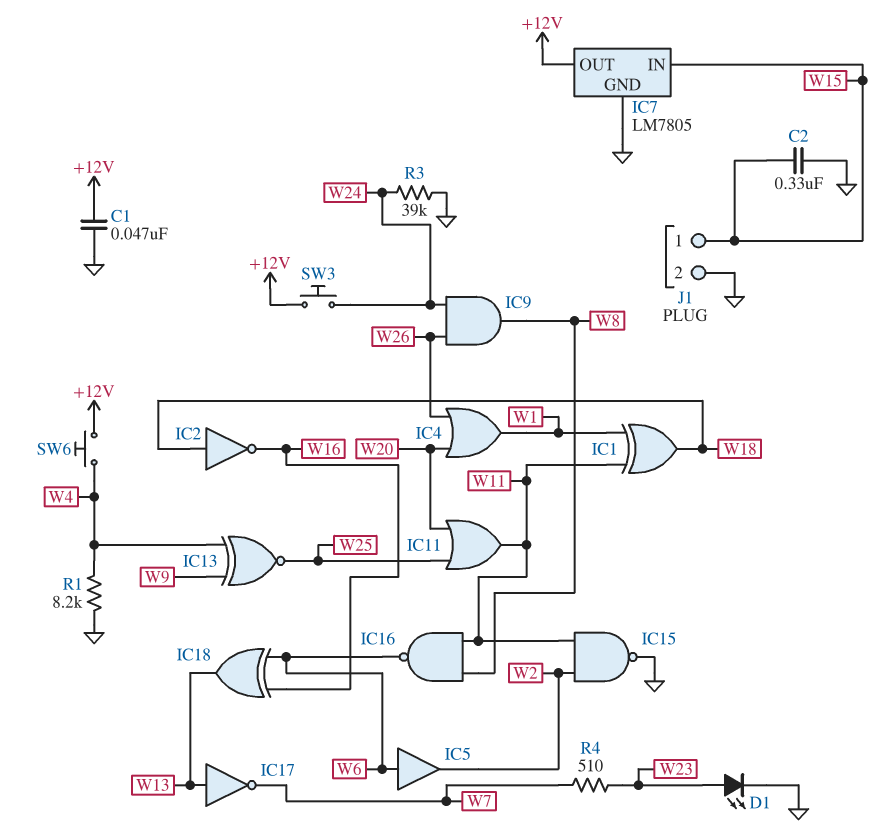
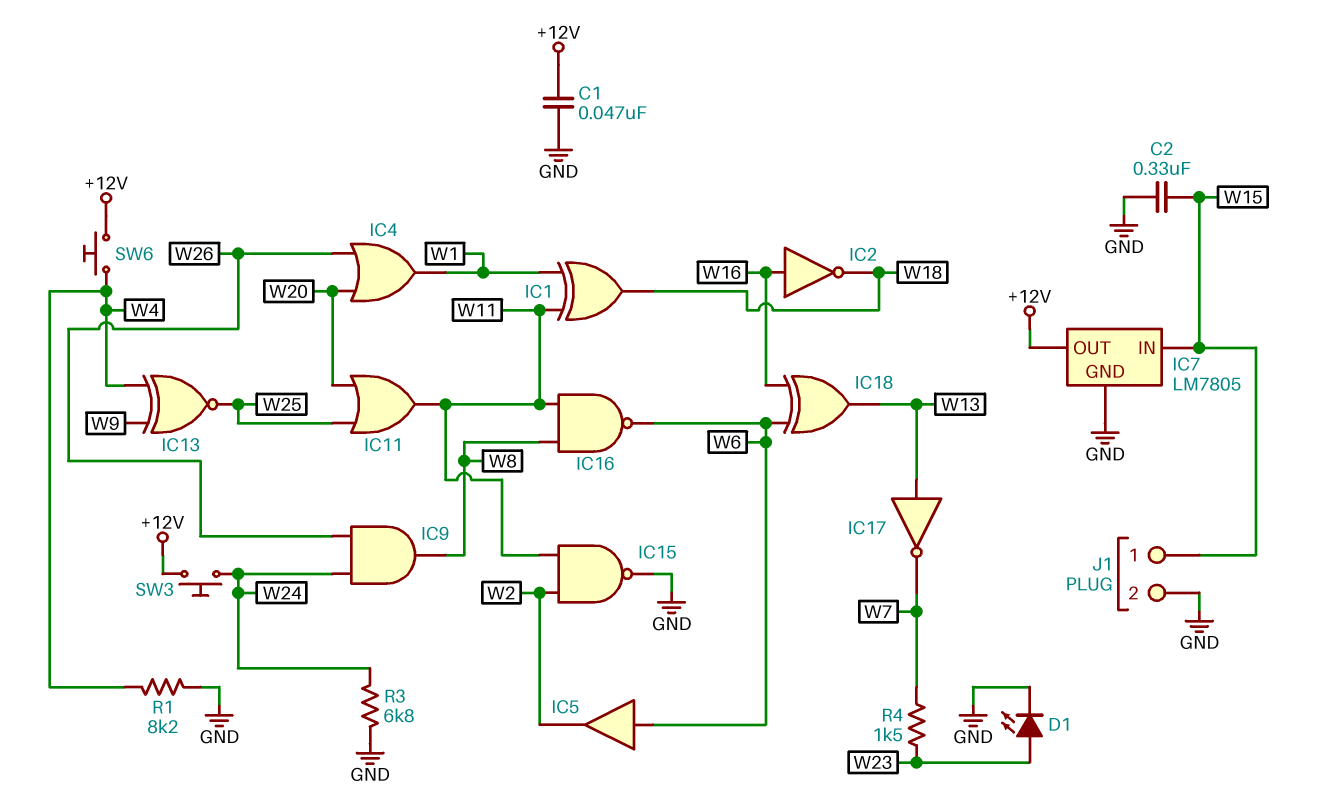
IC2: NOT (in W18, out W16) -> NOT (in W16, out W18)
R3: 39k (GND, W24) -> 6.8k (GND, W24)
R4: 510 (W7, W23) -> 1.5k (W7, W23)

